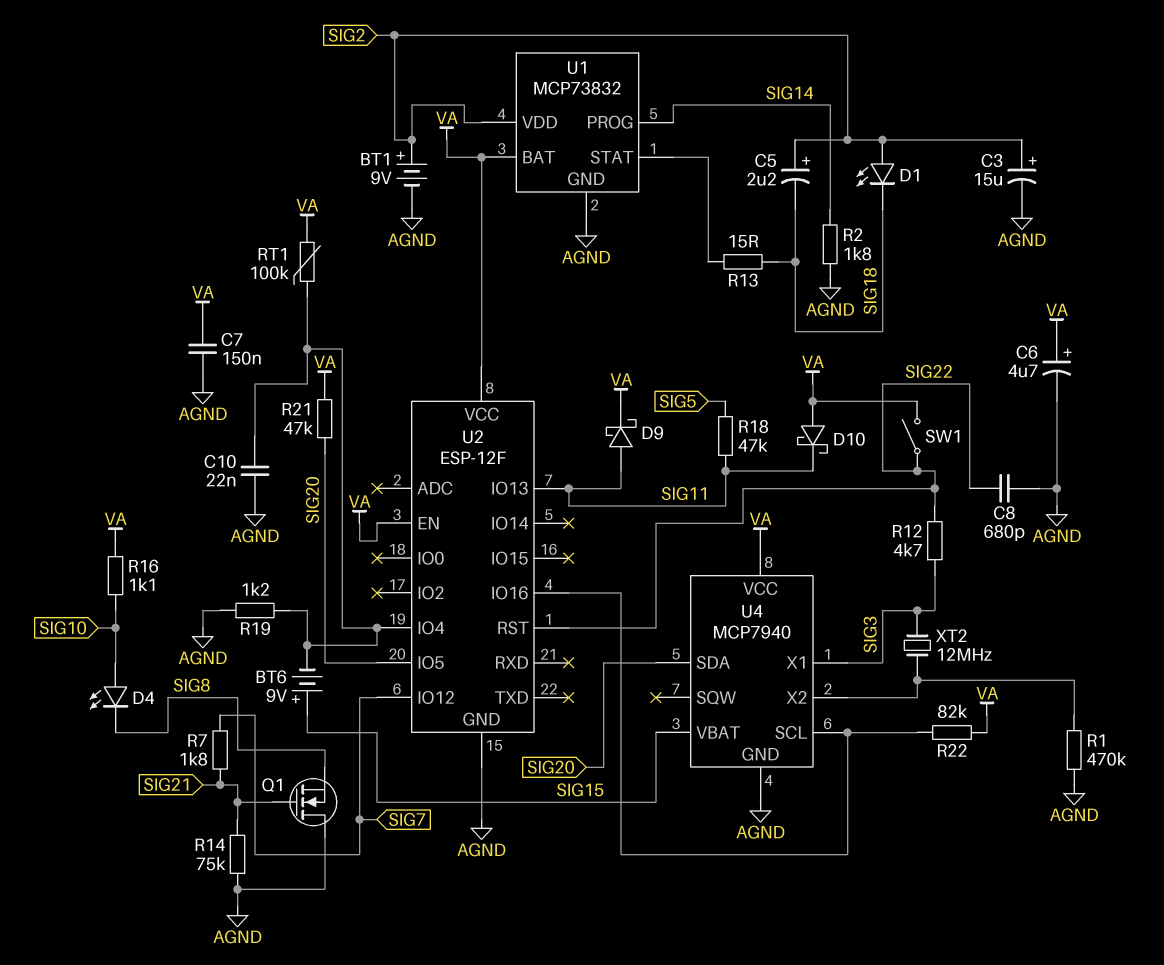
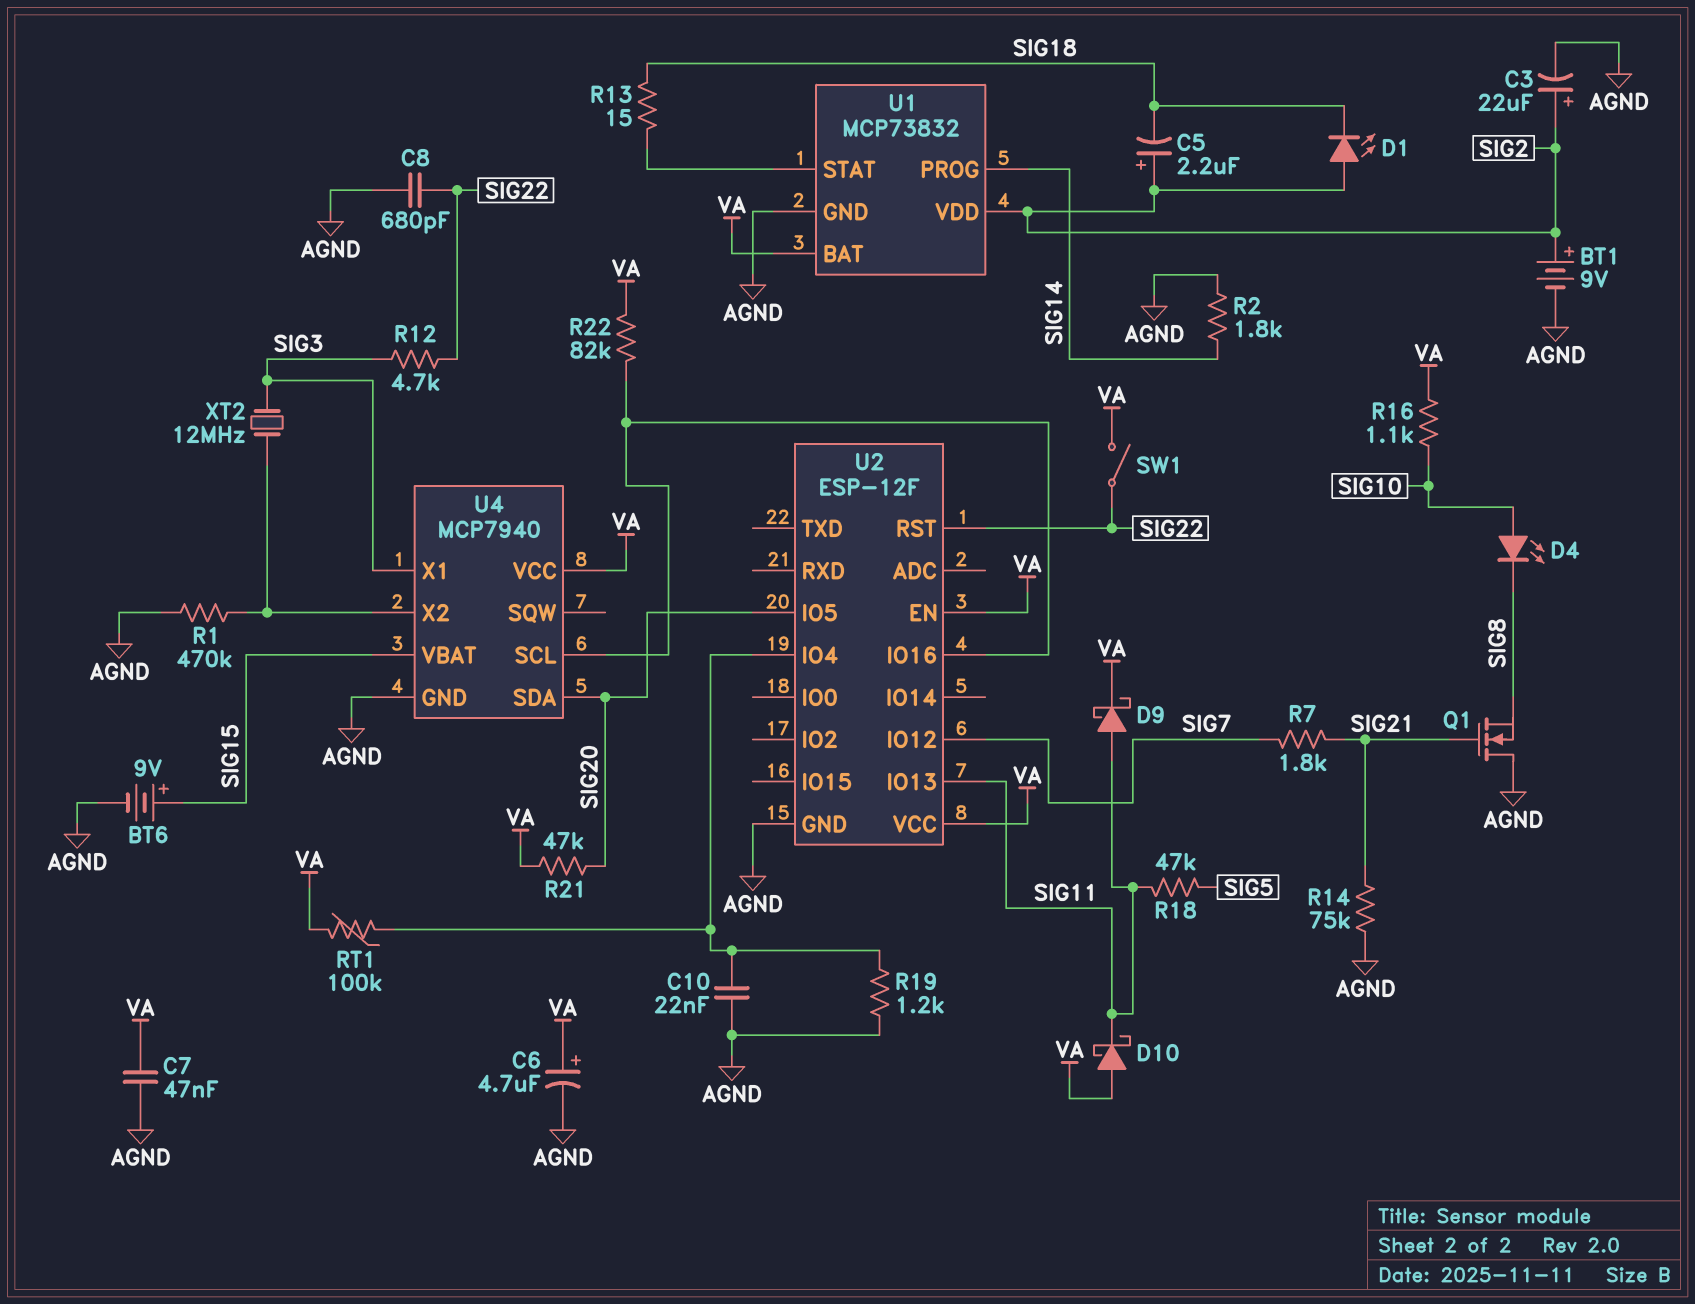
BT6: 9V (plus SIG15, minus U2/IO4) -> 9V (plus SIG15, minus AGND)
C3: 15uF (plus SIG2, minus AGND) -> 22uF (plus SIG2, minus AGND)
C7: 150nF (AGND, VA) -> 47nF (AGND, VA)

